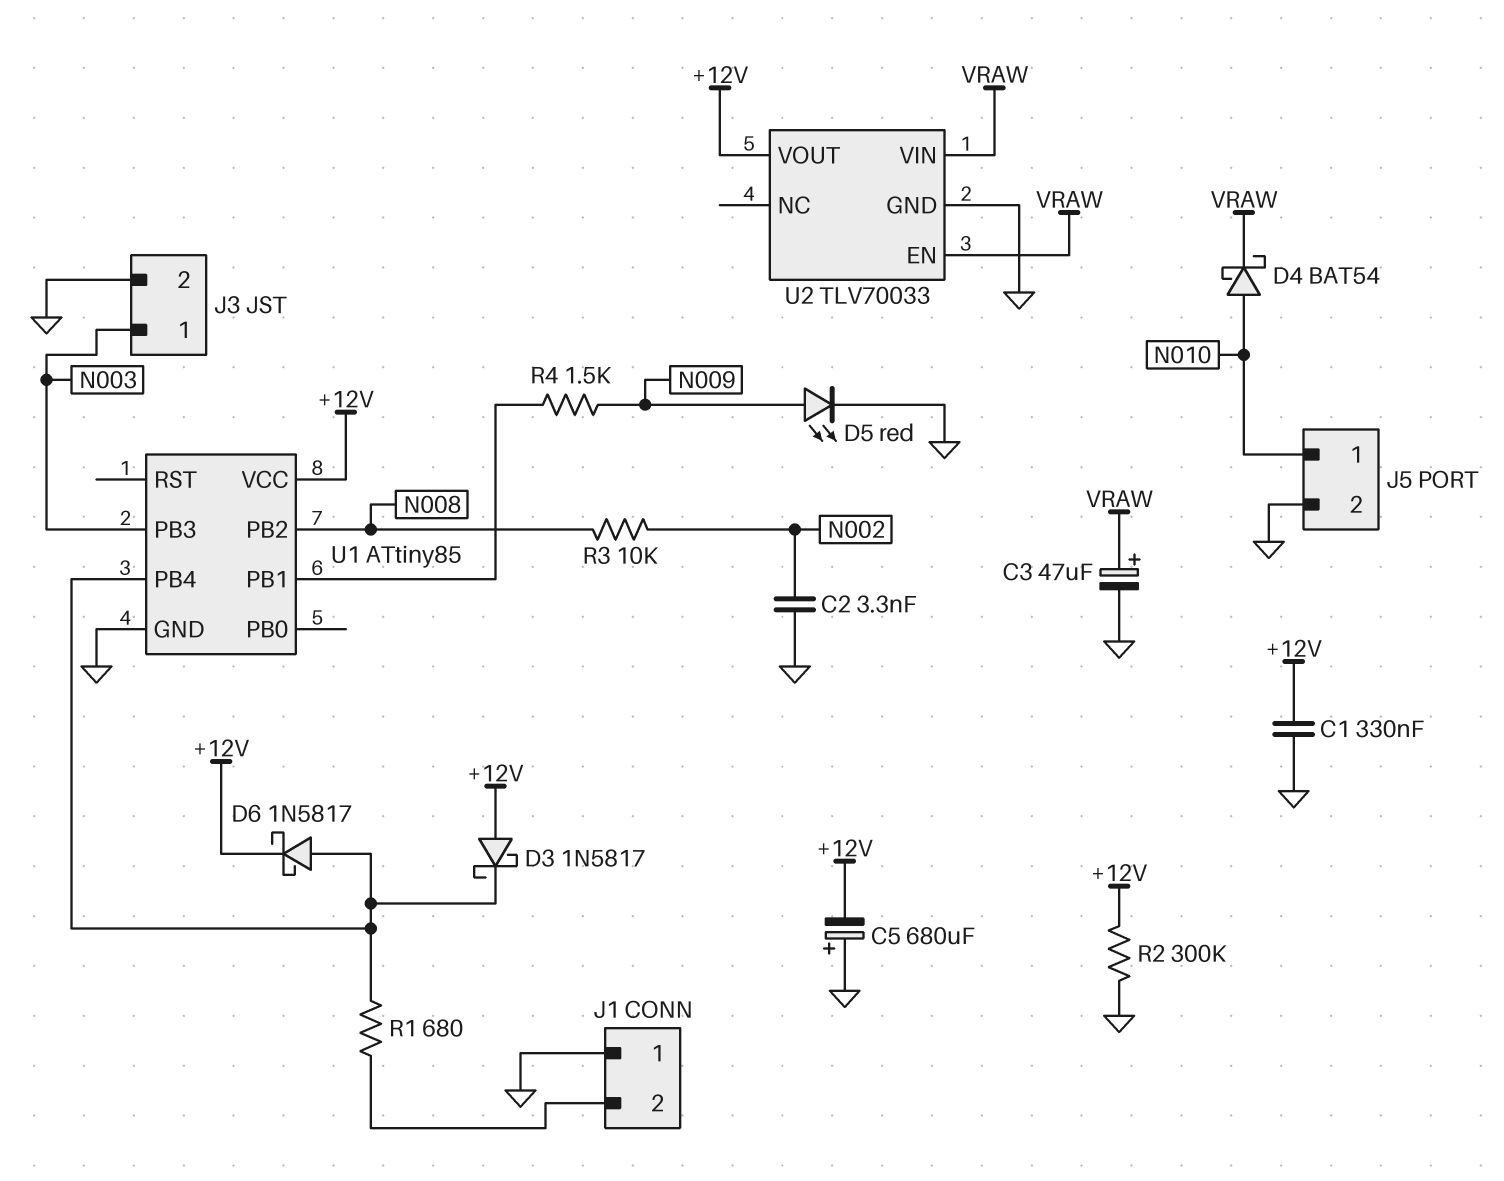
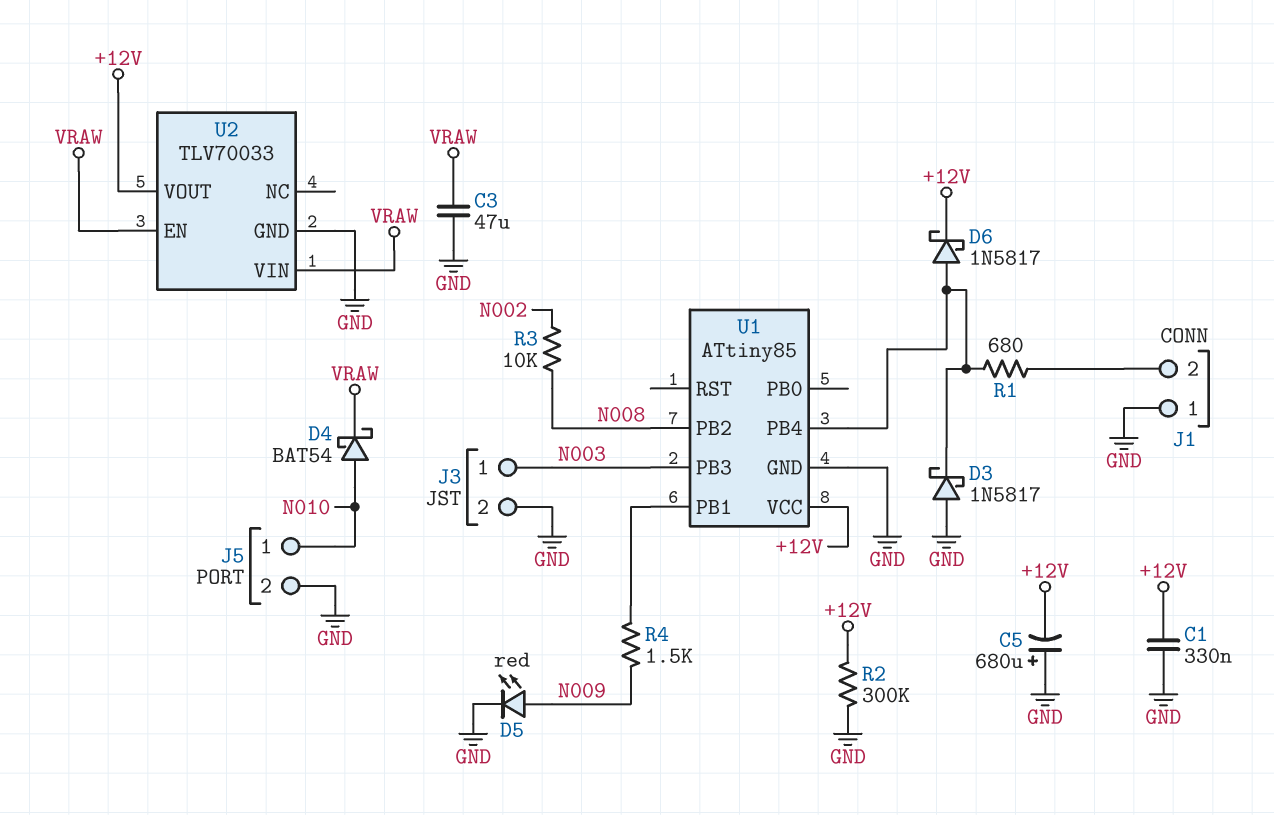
C2: 3.3nF (GND, N002) -> none
C3: 47uF (plus VRAW, minus GND) -> 47uF (GND, VRAW)
D3: schottky 1N5817 (A +12V, K U1/PB4) -> schottky 1N5817 (A GND, K U1/PB4)

